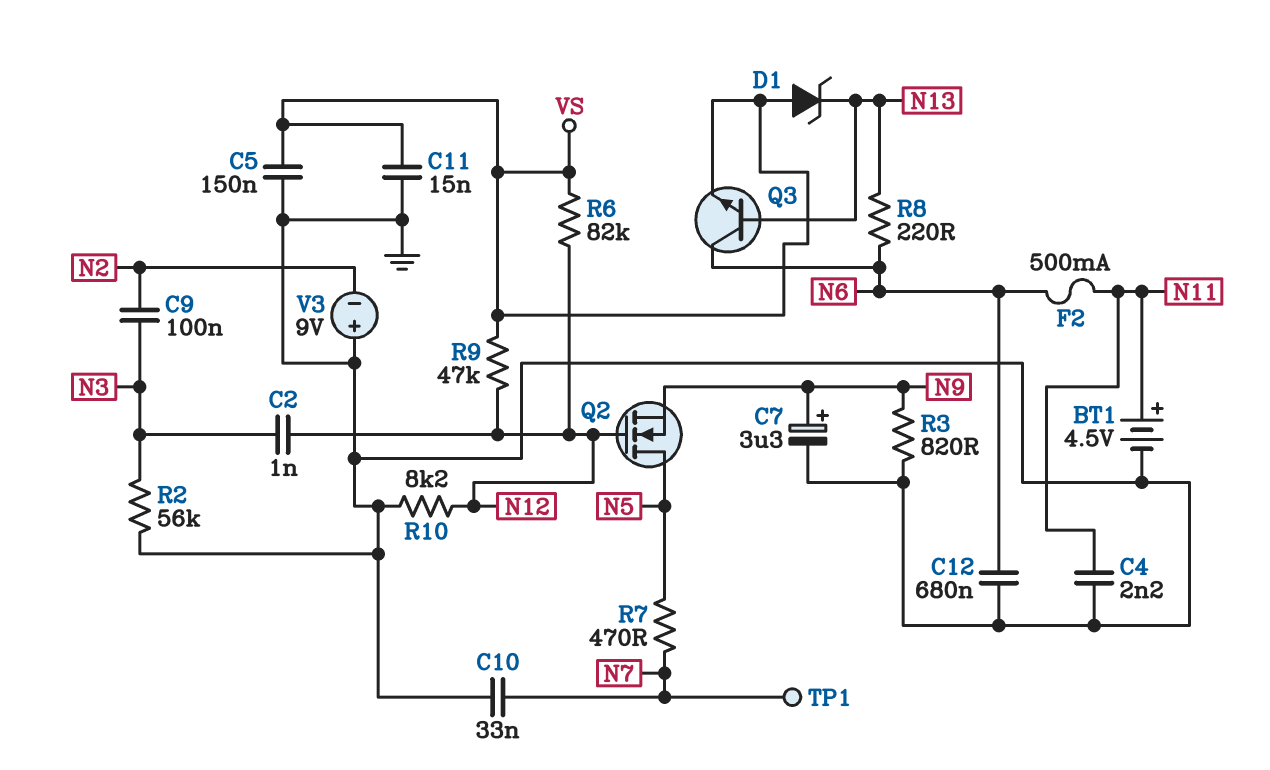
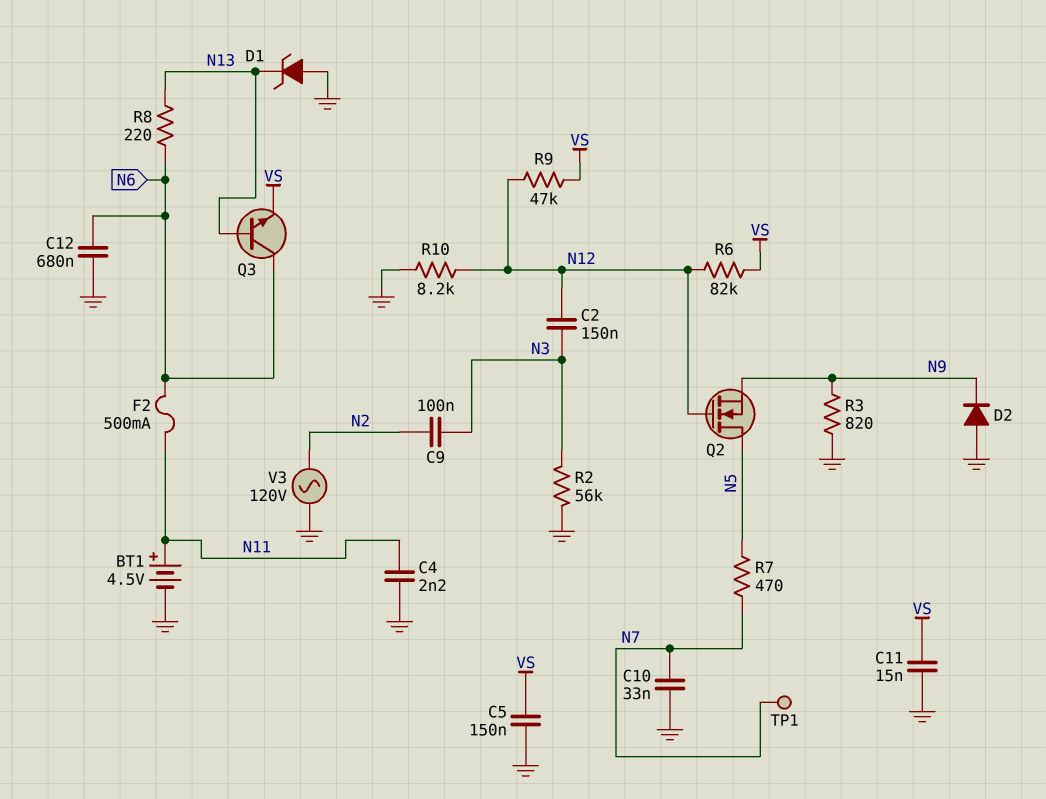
C2: 1nF (N3, N12) -> 150nF (N3, N12)
C7: 3.3uF (plus N9, minus GND) -> none
D1: zener (A VS, K N13) -> zener (A GND, K N13)
D2: none -> diode (A GND, K N9)
V3: 9V (plus GND, minus N2) -> AC 120V (GND, N2)

